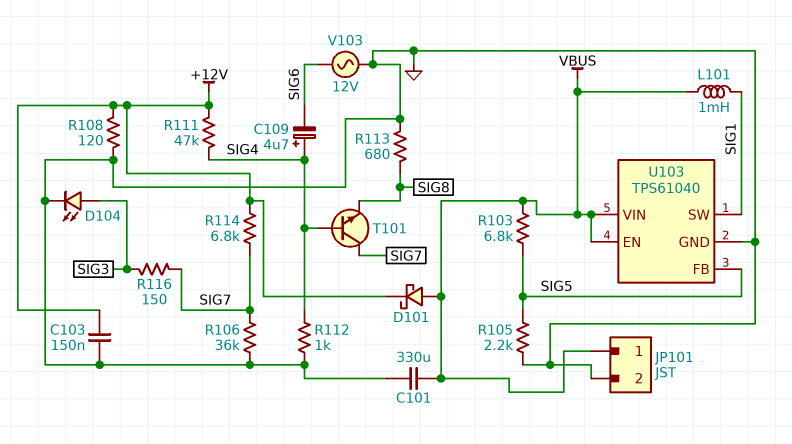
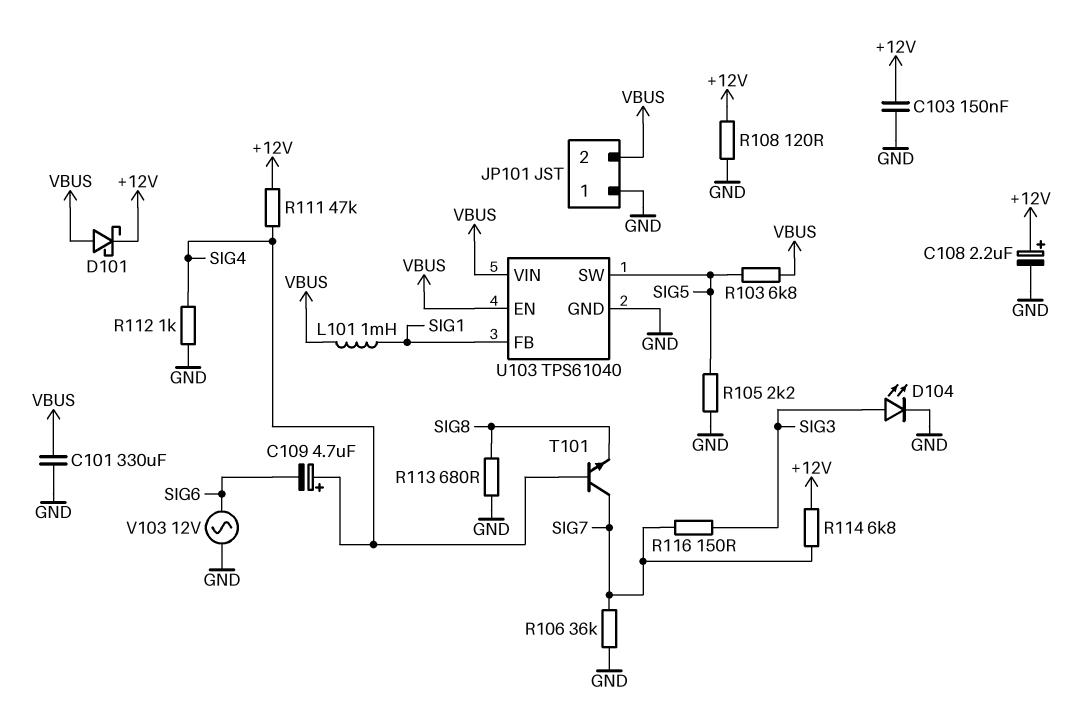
C108: none -> 2.2uF (plus +12V, minus GND)
JP101 pin 1: VBUS -> GND
JP101 pin 2: GND -> VBUS
U103 pin FB: SIG5 -> SIG1
U103 pin SW: SIG1 -> SIG5

